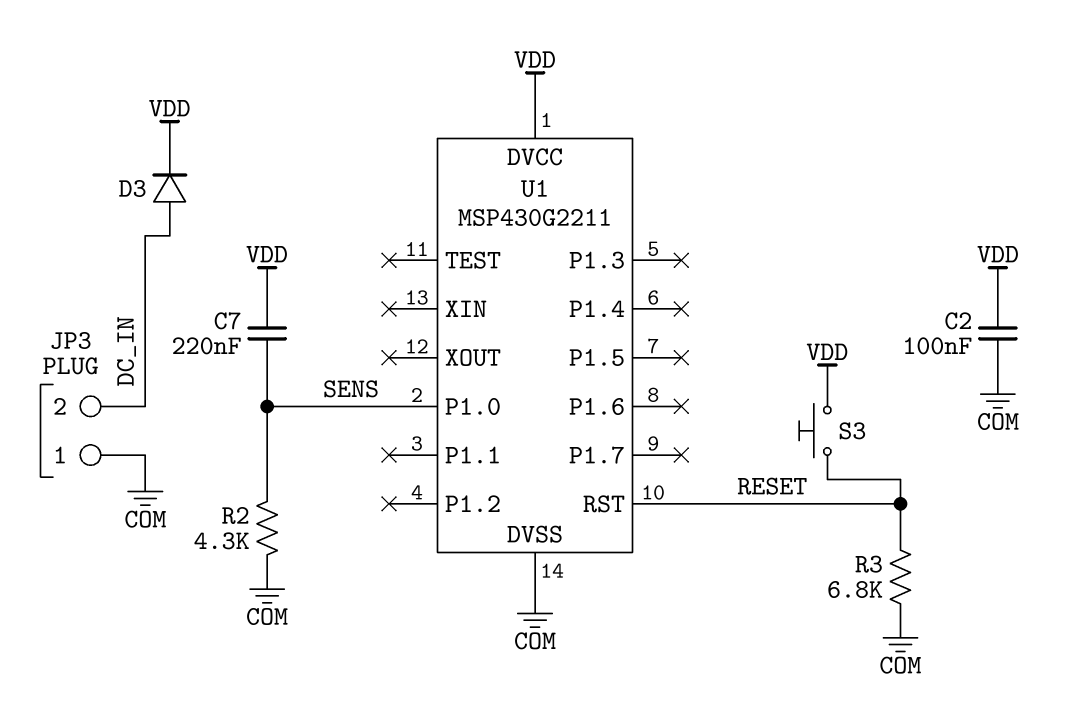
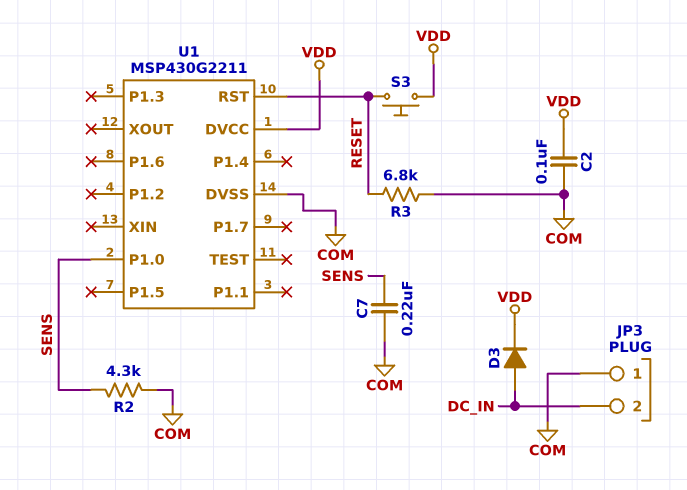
C7: 220nF (SENS, VDD) -> 220nF (COM, SENS)

